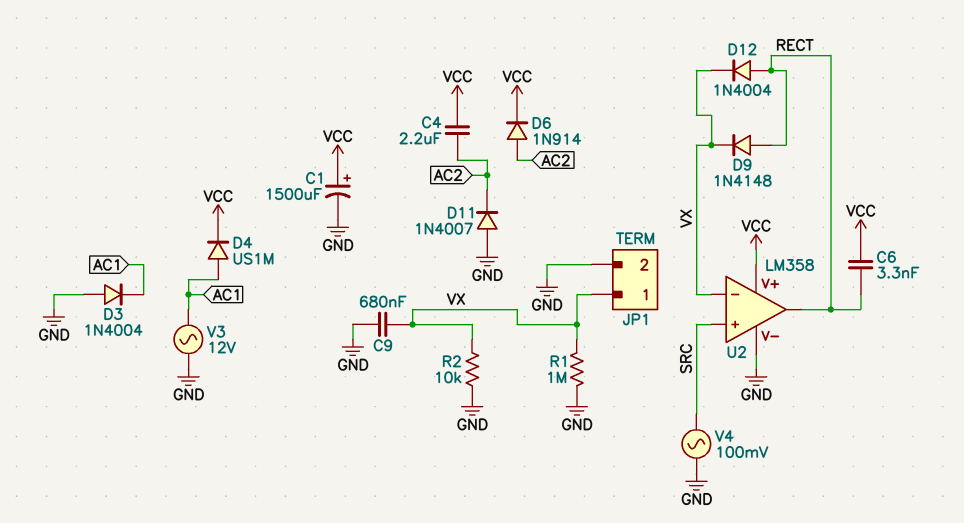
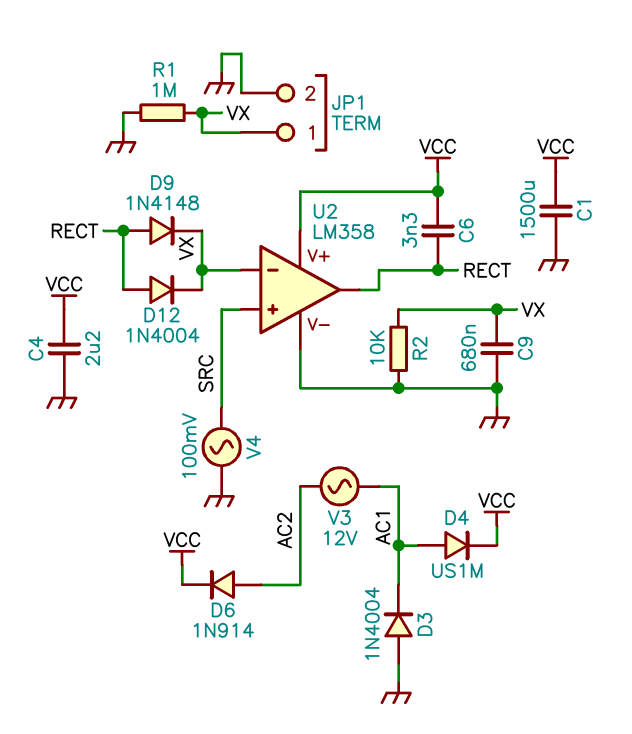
C1: 1500uF (plus VCC, minus GND) -> 1500uF (GND, VCC)
C4: 2.2uF (AC2, VCC) -> 2.2uF (GND, VCC)
D11: diode 1N4007 (A GND, K AC2) -> none
V3: AC 12V (AC1, GND) -> AC 12V (AC1, AC2)

